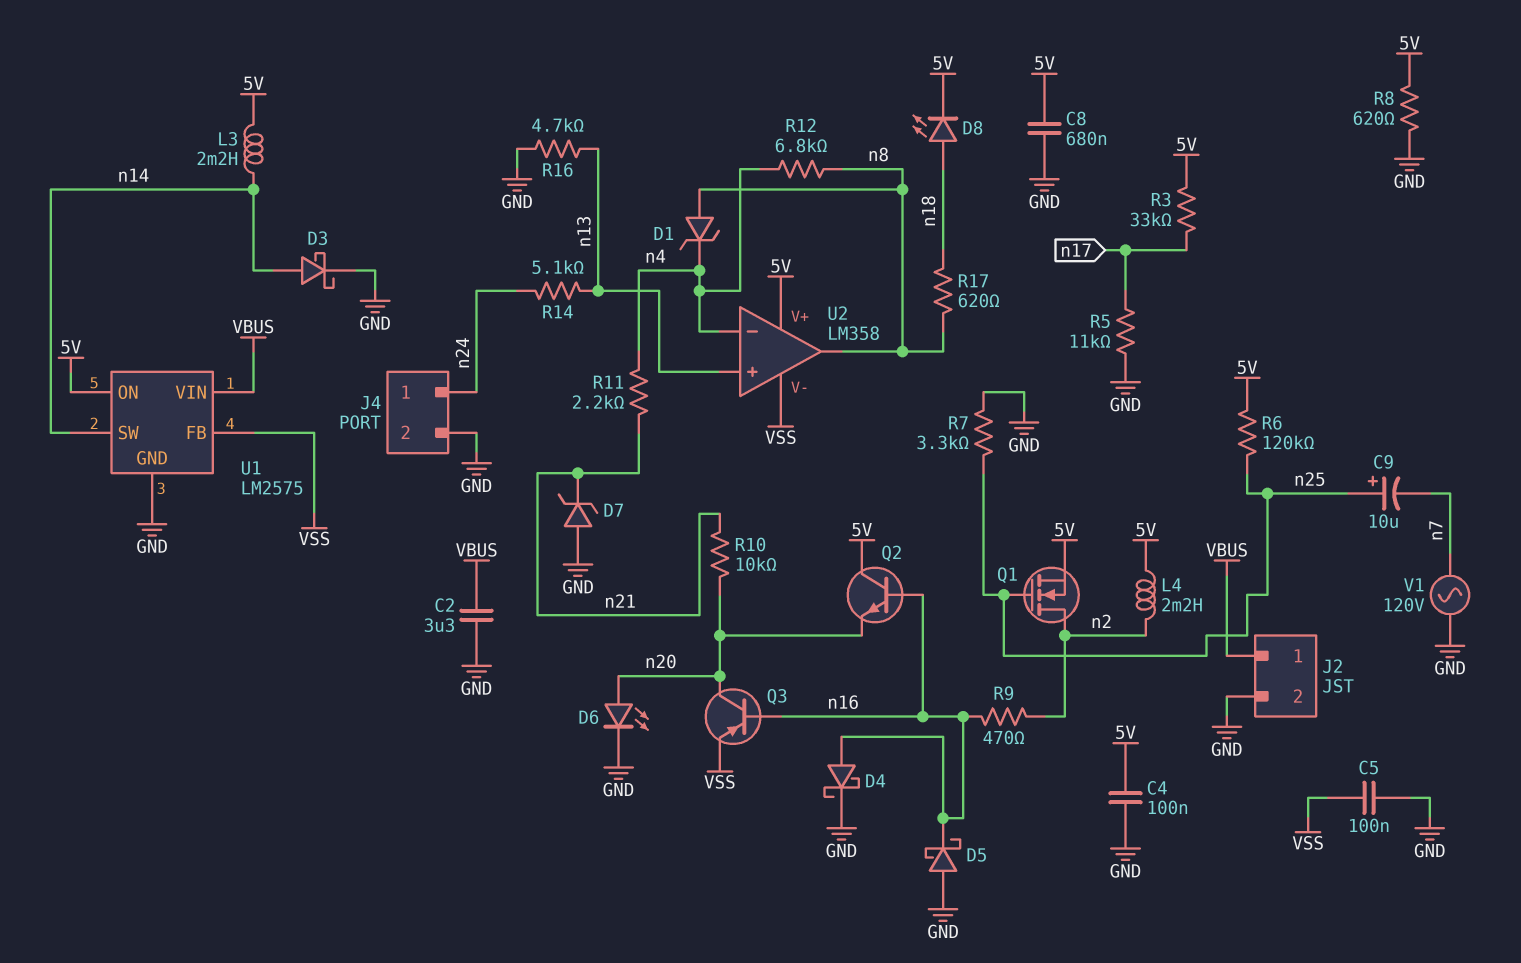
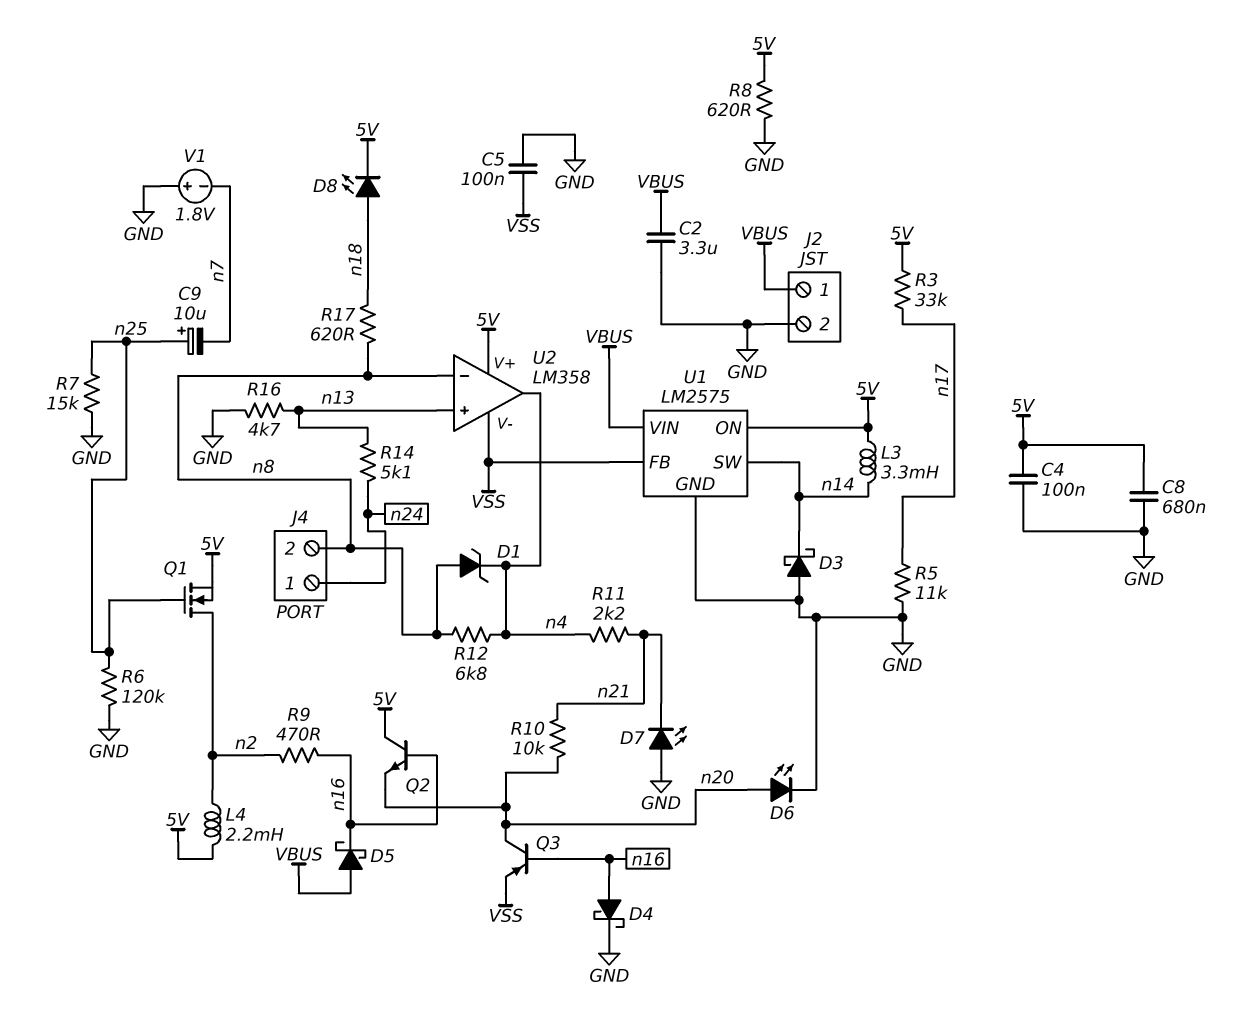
D3: schottky (A n14, K GND) -> schottky (A GND, K n14)
D5: schottky (A GND, K n16) -> schottky (A VBUS, K n16)
D7: zener (A GND, K n21) -> LED (A GND, K n21)
J4 pin 2: GND -> n8
L3: 2.2mH (5V, n14) -> 3.3mH (5V, n14)
R6: 120k (5V, n25) -> 120k (GND, n25)
R7: 3.3k (GND, n25) -> 15k (GND, n25)
U2 pin in-: n4 -> n8
U2 pin out: n8 -> n4
V1: AC 120V (GND, n7) -> 1.8V (plus GND, minus n7)

